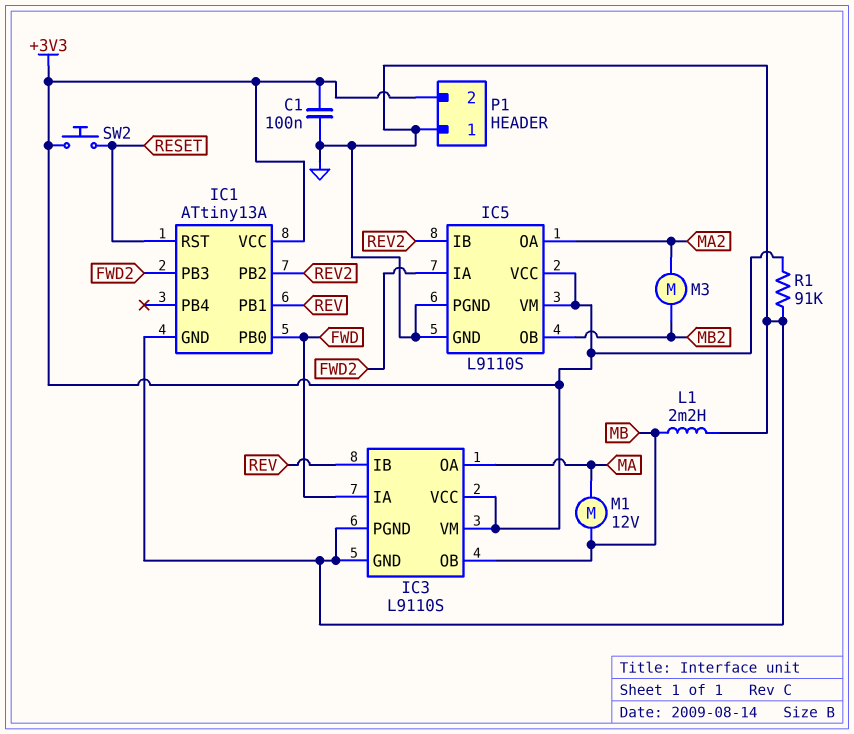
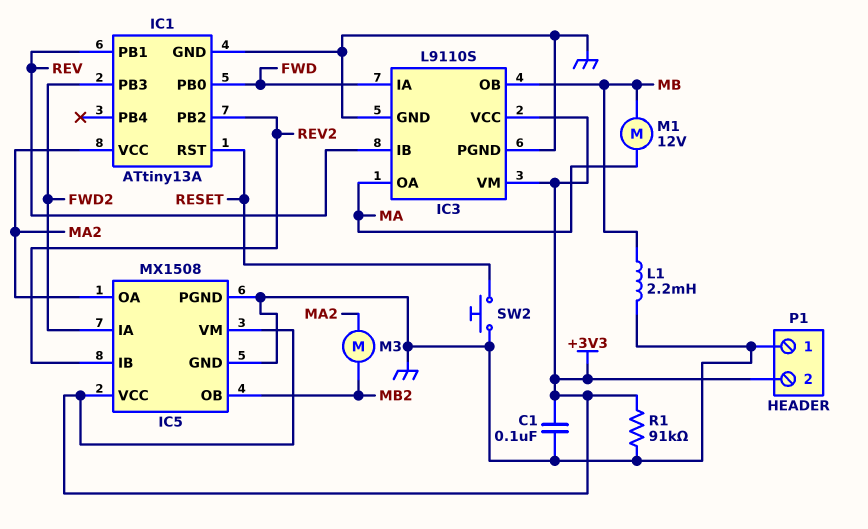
IC1 pin VCC: +3V3 -> MA2
IC5: L9110S -> MX1508
SW2: button (+3V3, RESET) -> button (GND, RESET)

